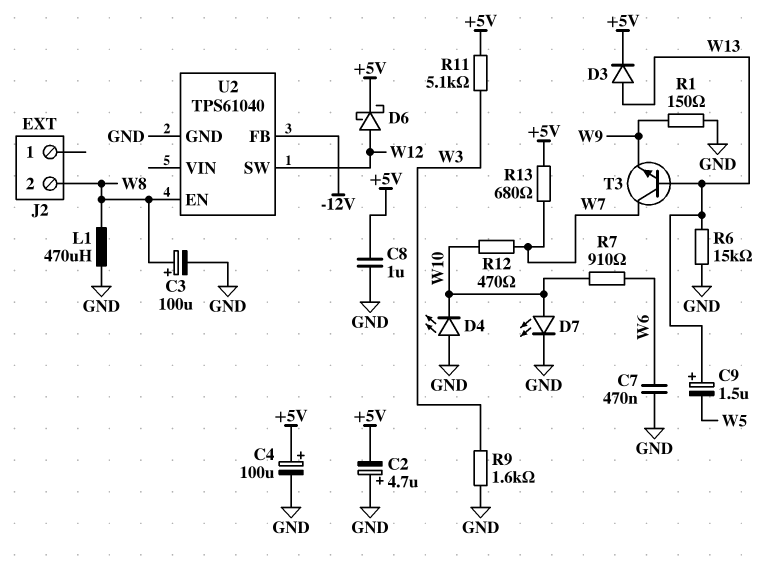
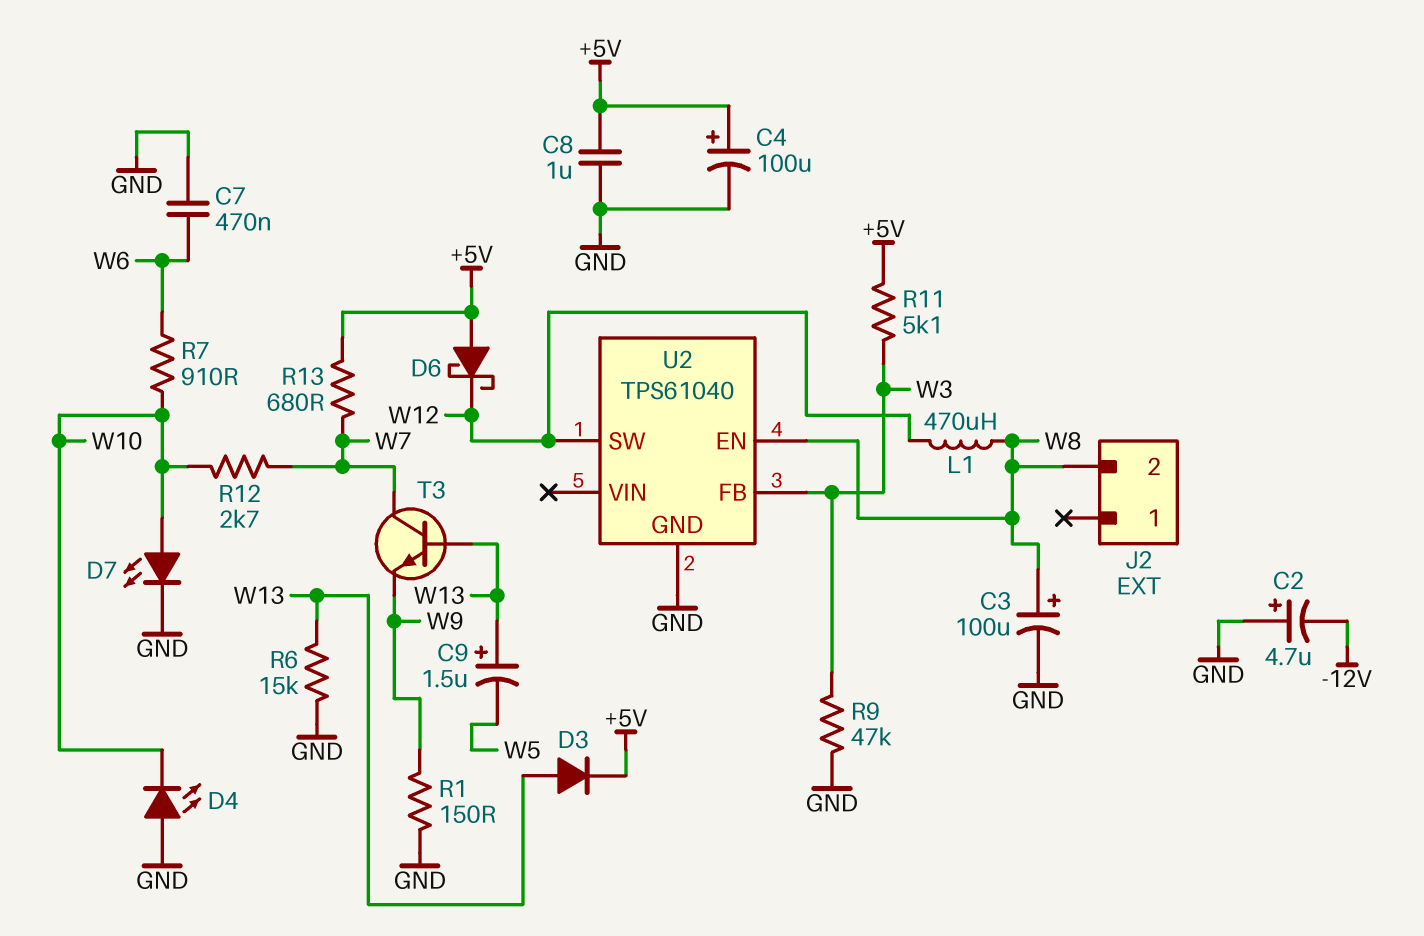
C2: 4.7uF (plus GND, minus +5V) -> 4.7uF (plus GND, minus -12V)
D6: schottky (A W12, K +5V) -> schottky (A +5V, K W12)
L1: 470uH (GND, W8) -> 470uH (W8, W12)
R9: 1.6k (GND, W3) -> 47k (GND, W3)
R12: 470 (W7, W10) -> 2.7k (W7, W10)
U2 pin FB: -12V -> W3

